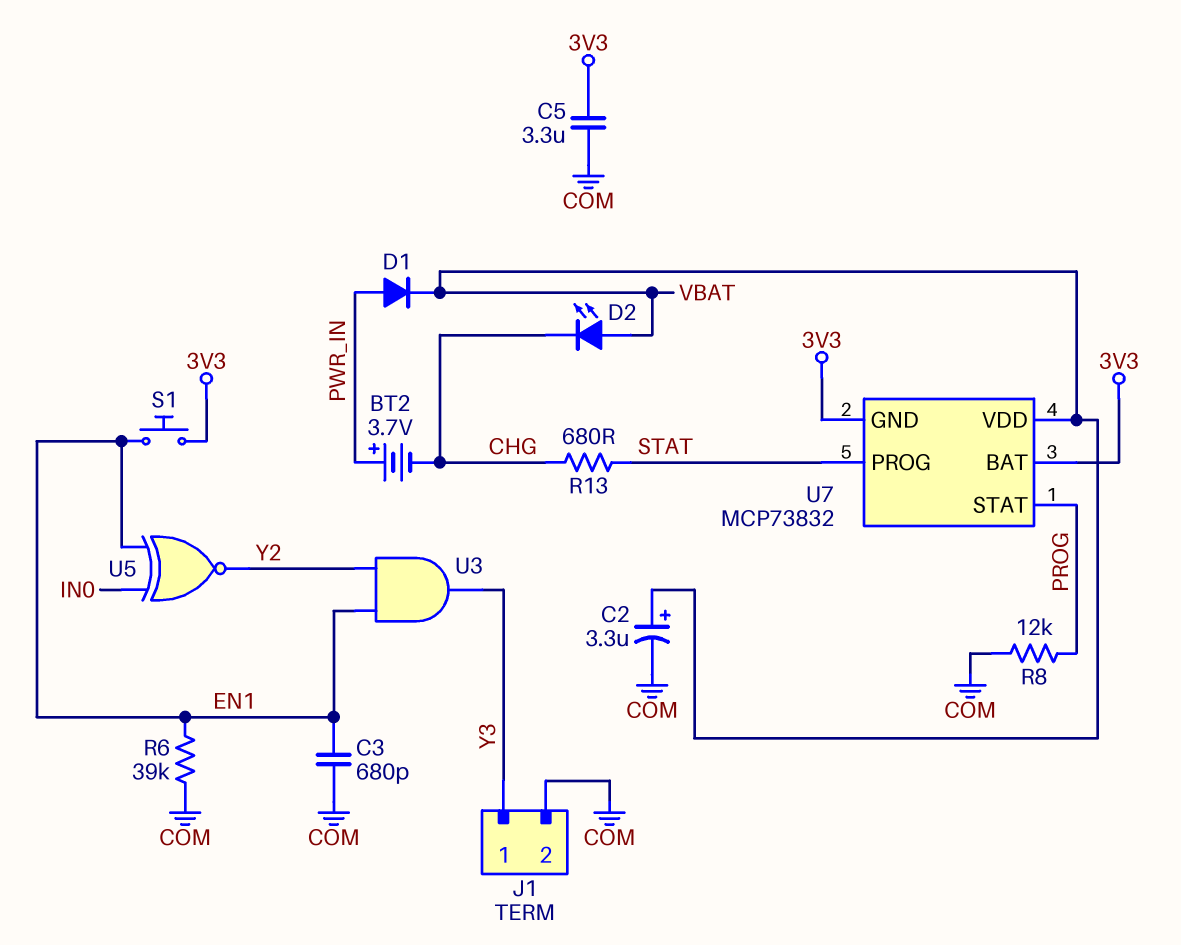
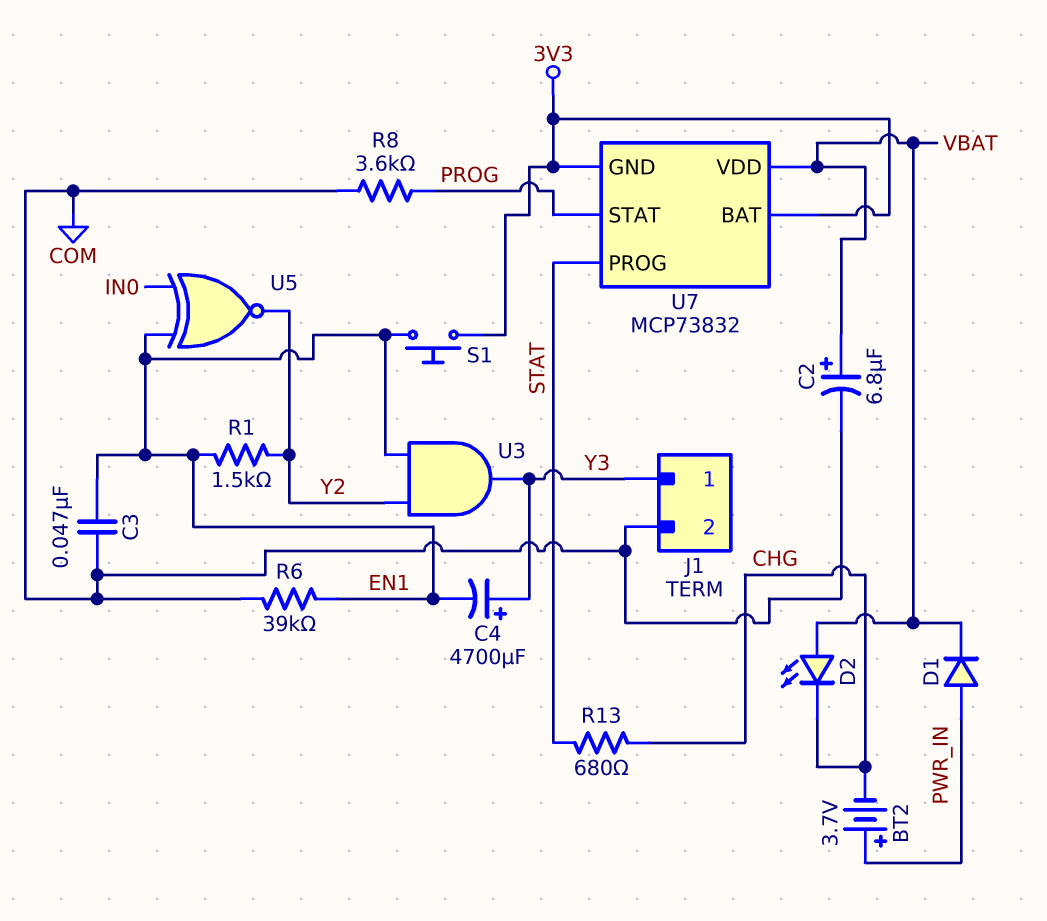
C2: 3.3uF (plus VBAT, minus COM) -> 6.8uF (plus VBAT, minus COM)
C3: 680pF (COM, EN1) -> 47nF (COM, EN1)
C4: none -> 4700uF (plus Y3, minus EN1)
C5: 3.3uF (3V3, COM) -> none
R1: none -> 1.5k (EN1, Y2)
R8: 12k (COM, PROG) -> 3.6k (COM, PROG)

